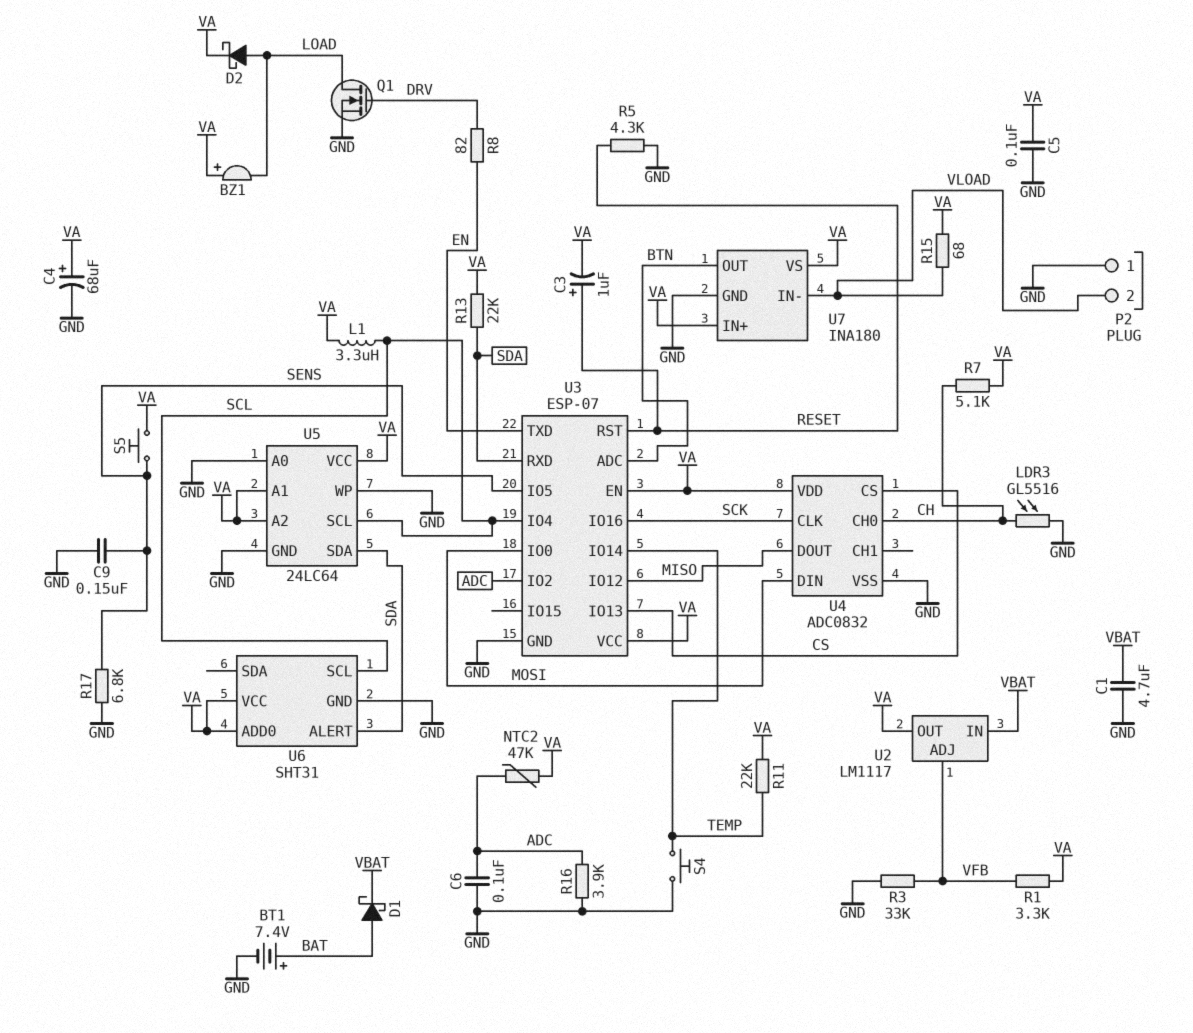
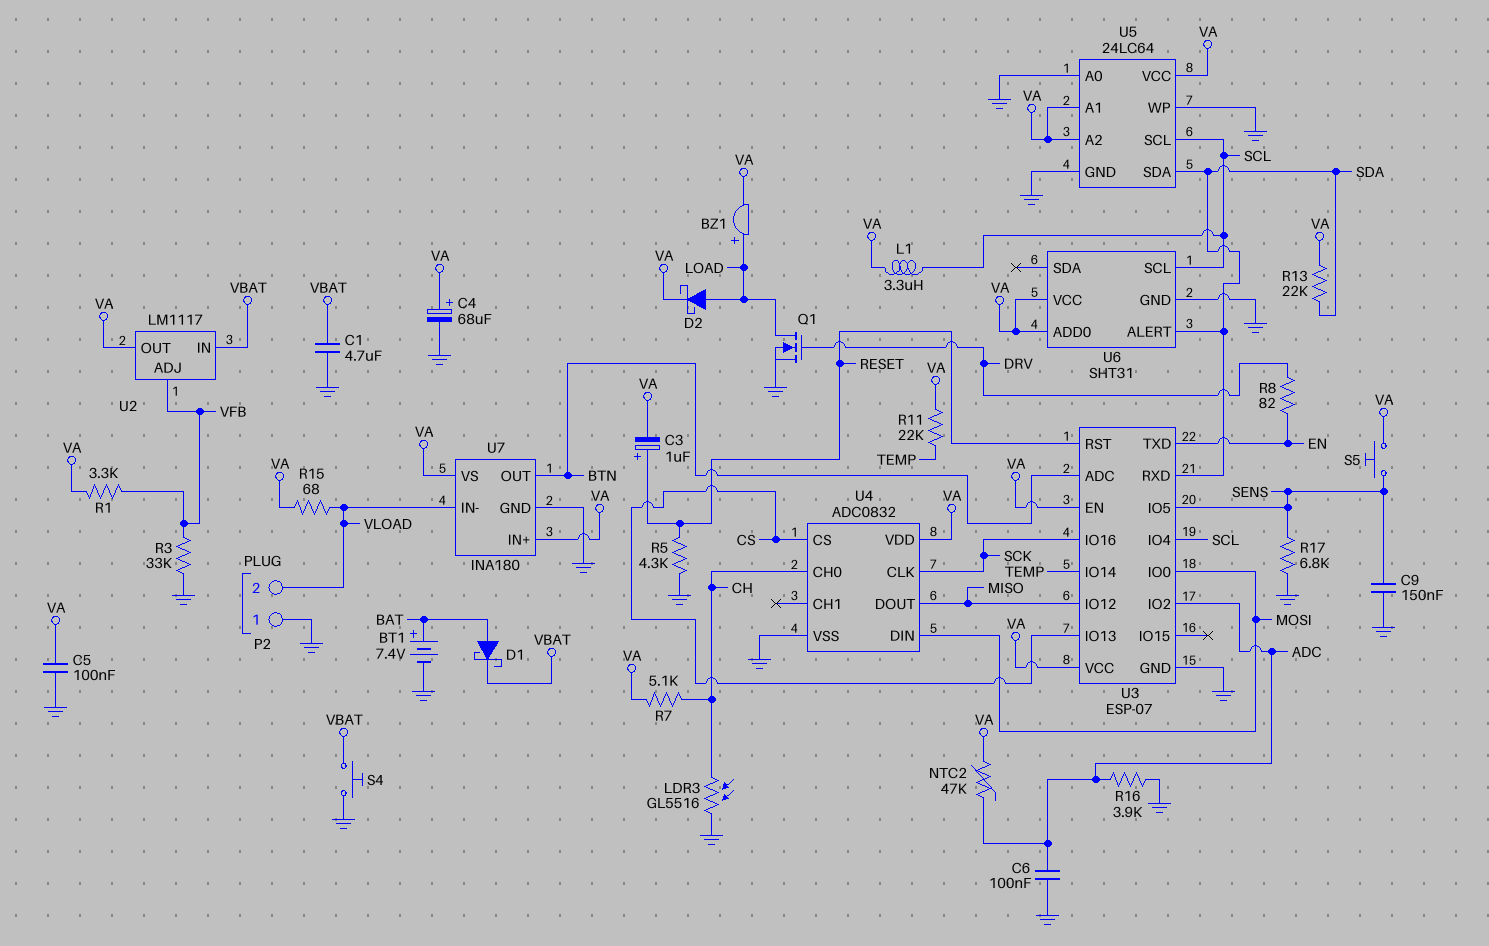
BZ1: buzzer (plus VA, minus LOAD) -> buzzer (plus LOAD, minus VA)
S4: button (GND, TEMP) -> button (GND, VBAT)

